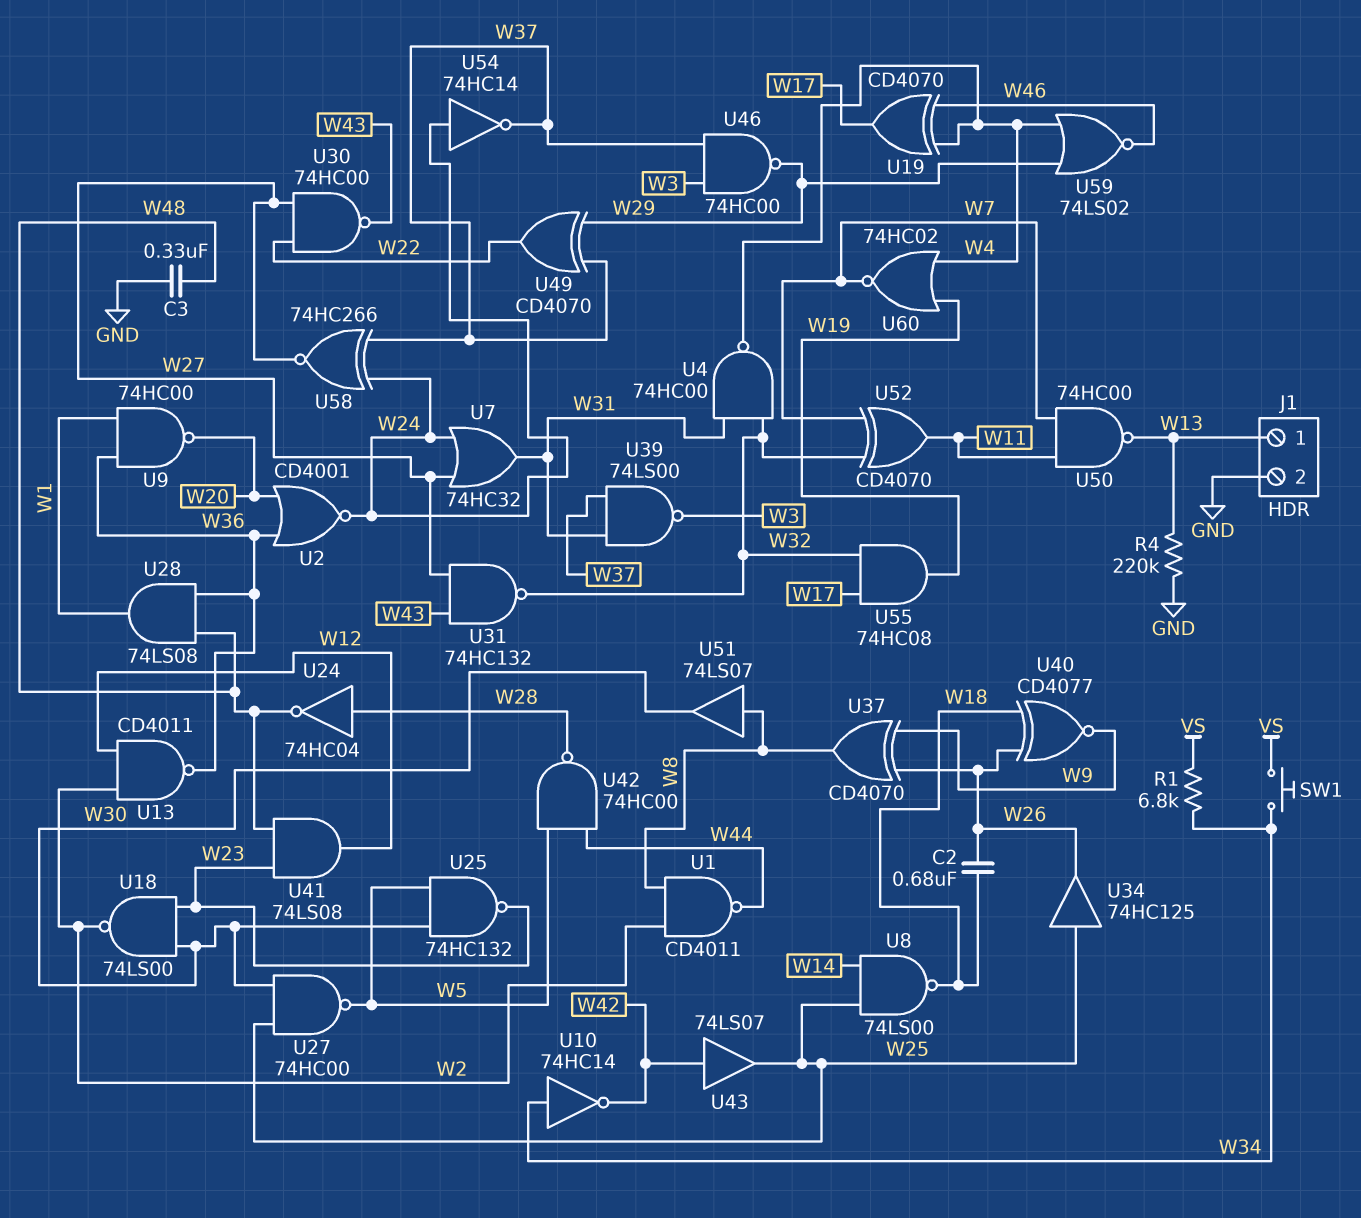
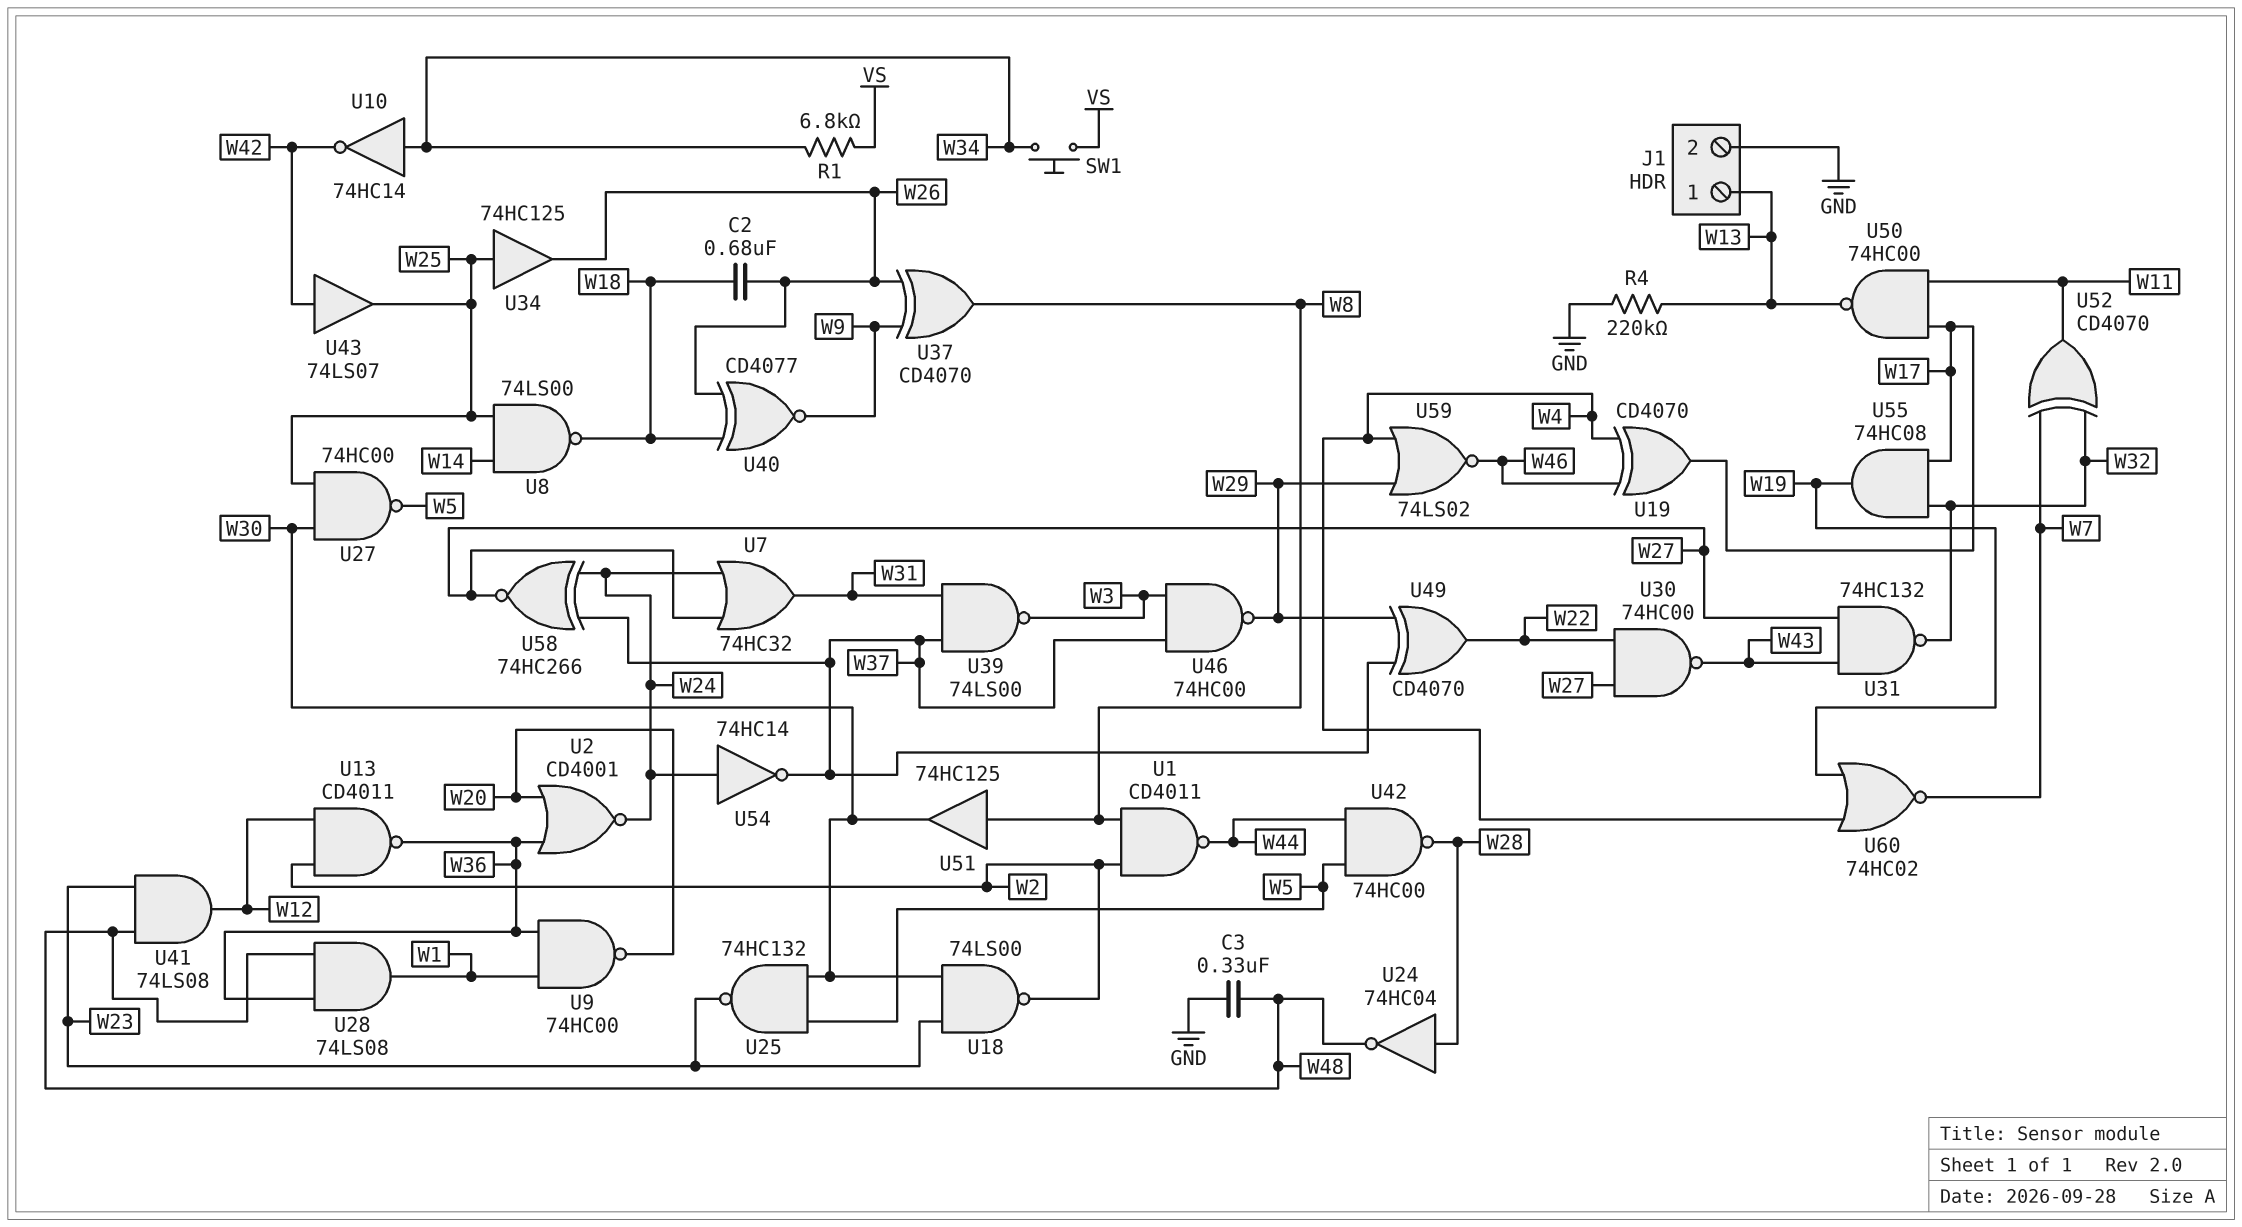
U4: NAND 74HC00 (in W31, in W32, out W4) -> none
U50: NAND 74HC00 (in W7, in W11, out W13) -> NAND 74HC00 (in W11, in W17, out W13)
U51: buffer 74LS07 (in W8, out W30) -> buffer 74HC125 (in W8, out W30)

